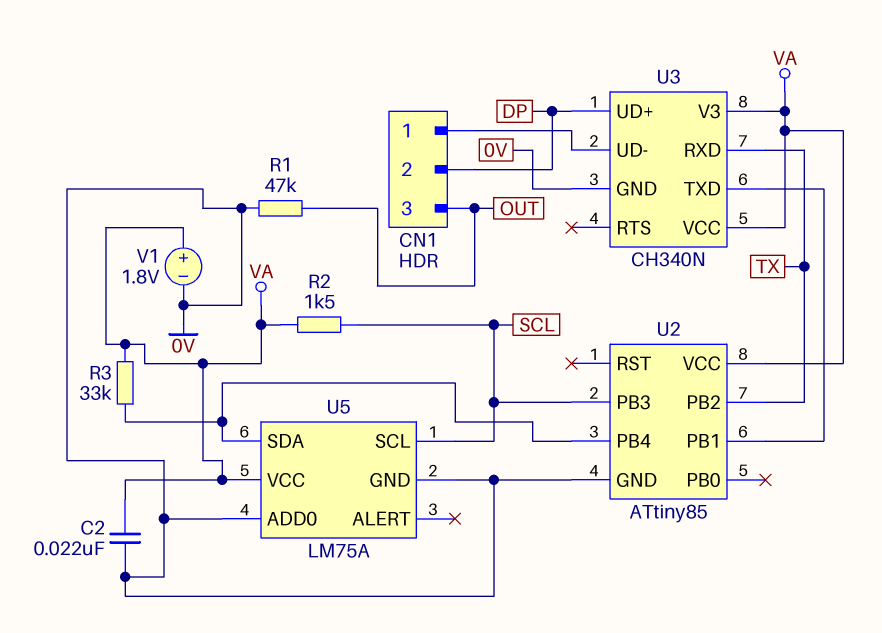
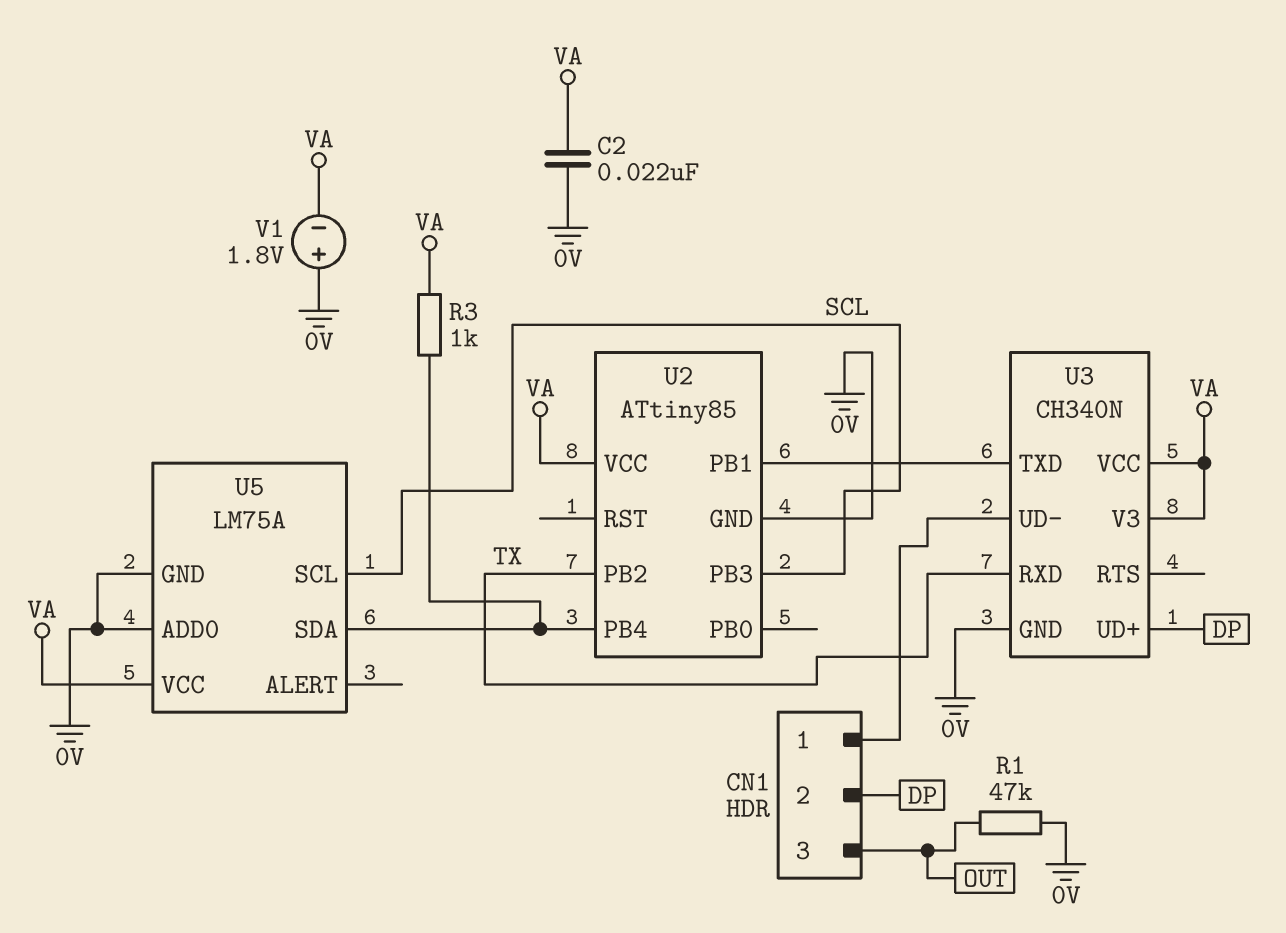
R2: 1.5k (SCL, VA) -> none
R3: 33k (U2/PB4, VA) -> 1k (U2/PB4, VA)
V1: 1.8V (plus VA, minus 0V) -> 1.8V (plus 0V, minus VA)

